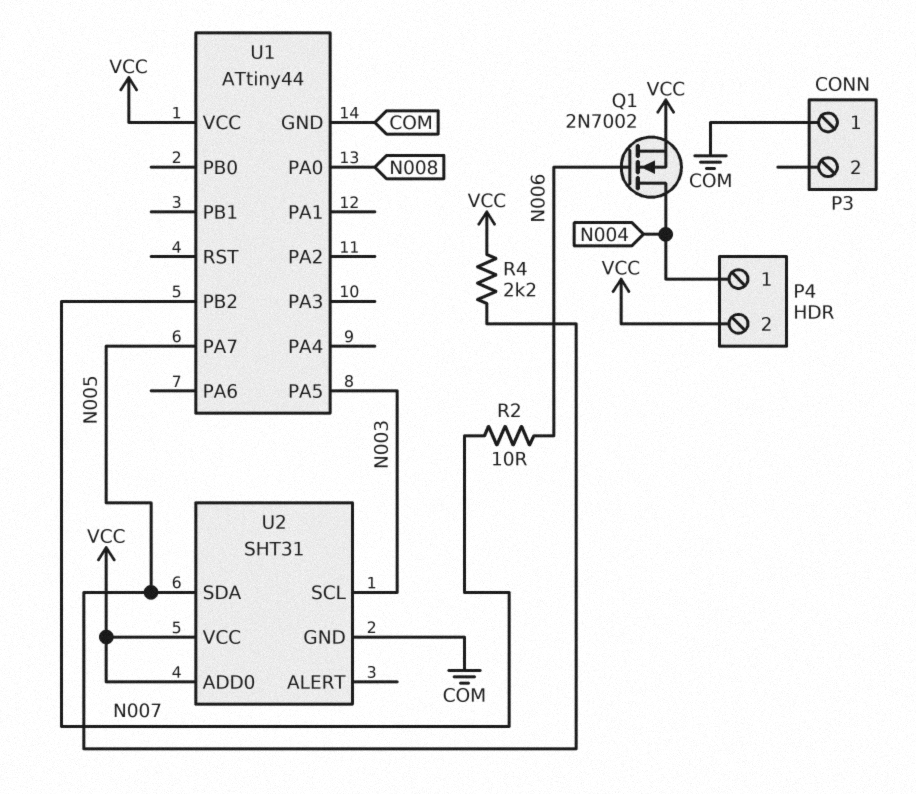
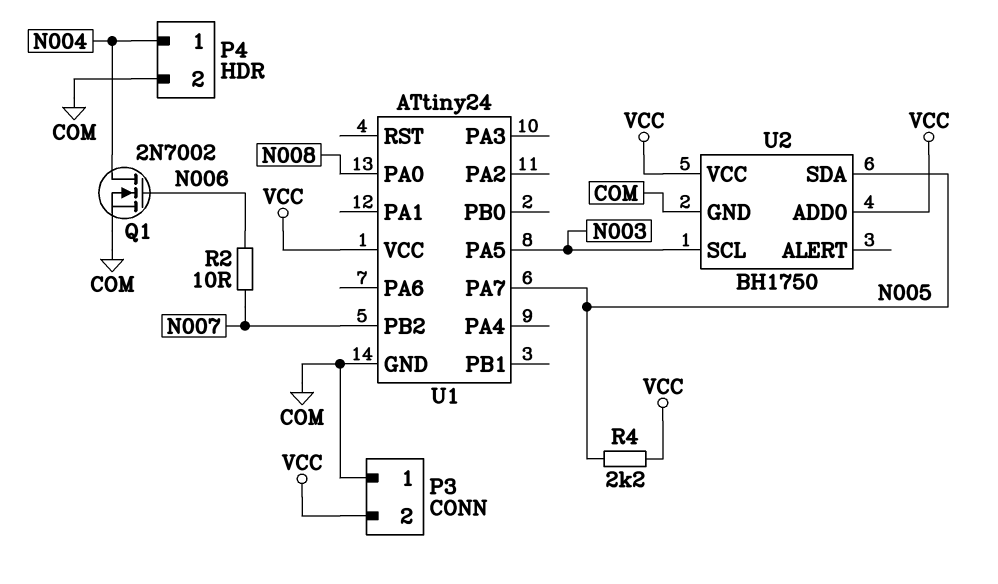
P3 pin 2: none -> VCC
P4 pin 2: VCC -> COM
Q1: NMOS 2N7002 (G N006, D N004, S VCC) -> NMOS 2N7002 (G N006, D N004, S COM)
U1: ATtiny44 -> ATtiny24
U2: SHT31 -> BH1750

